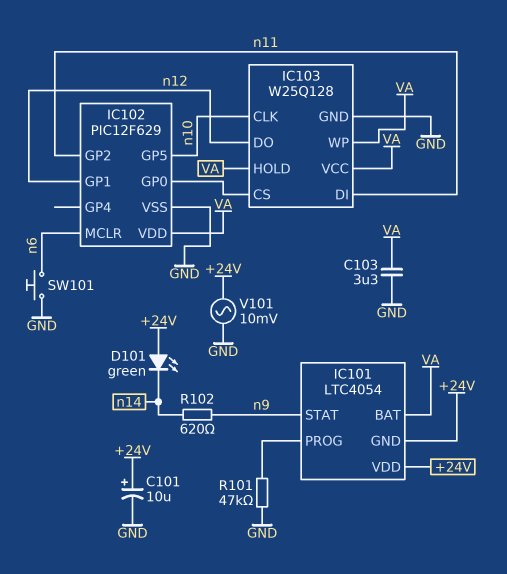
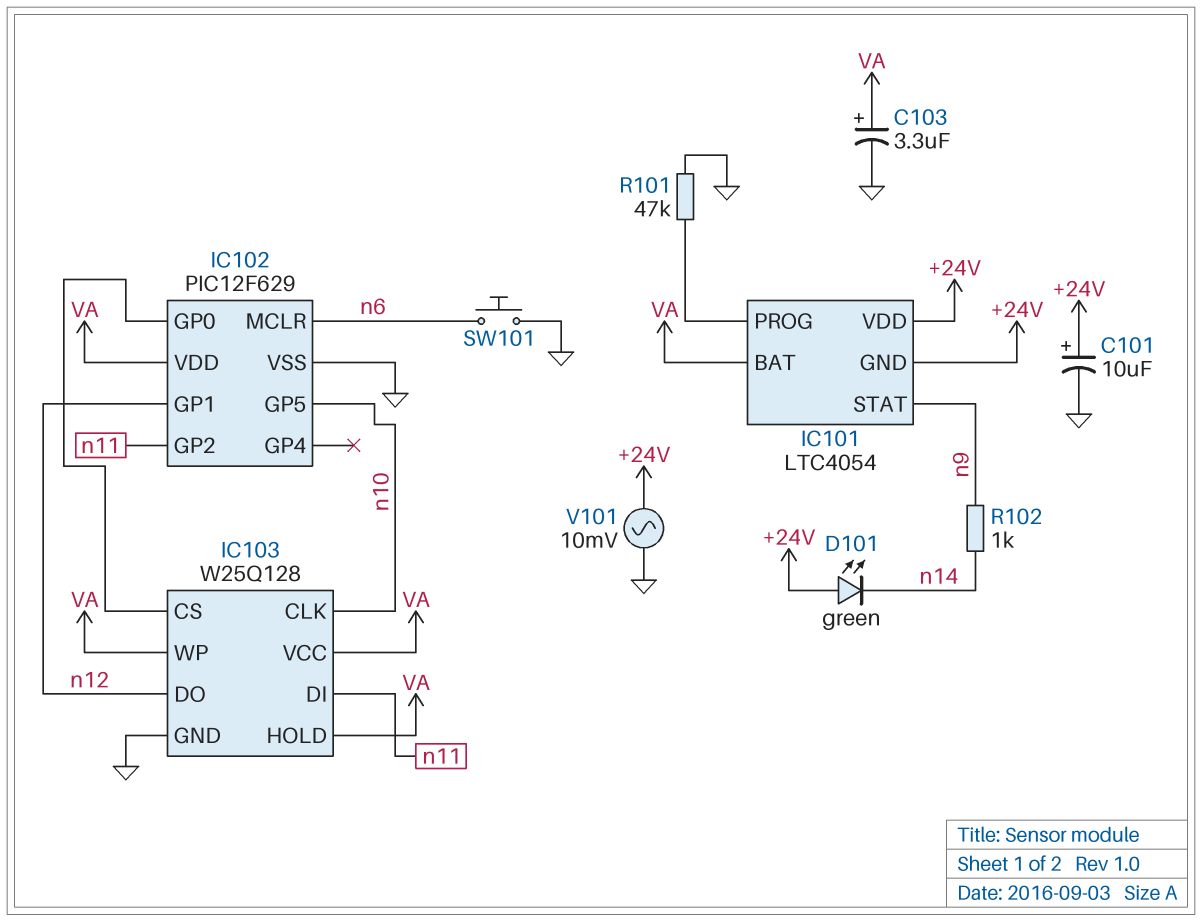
C103: 3.3uF (GND, VA) -> 3.3uF (plus VA, minus GND)
R102: 620 (n9, n14) -> 1k (n9, n14)

